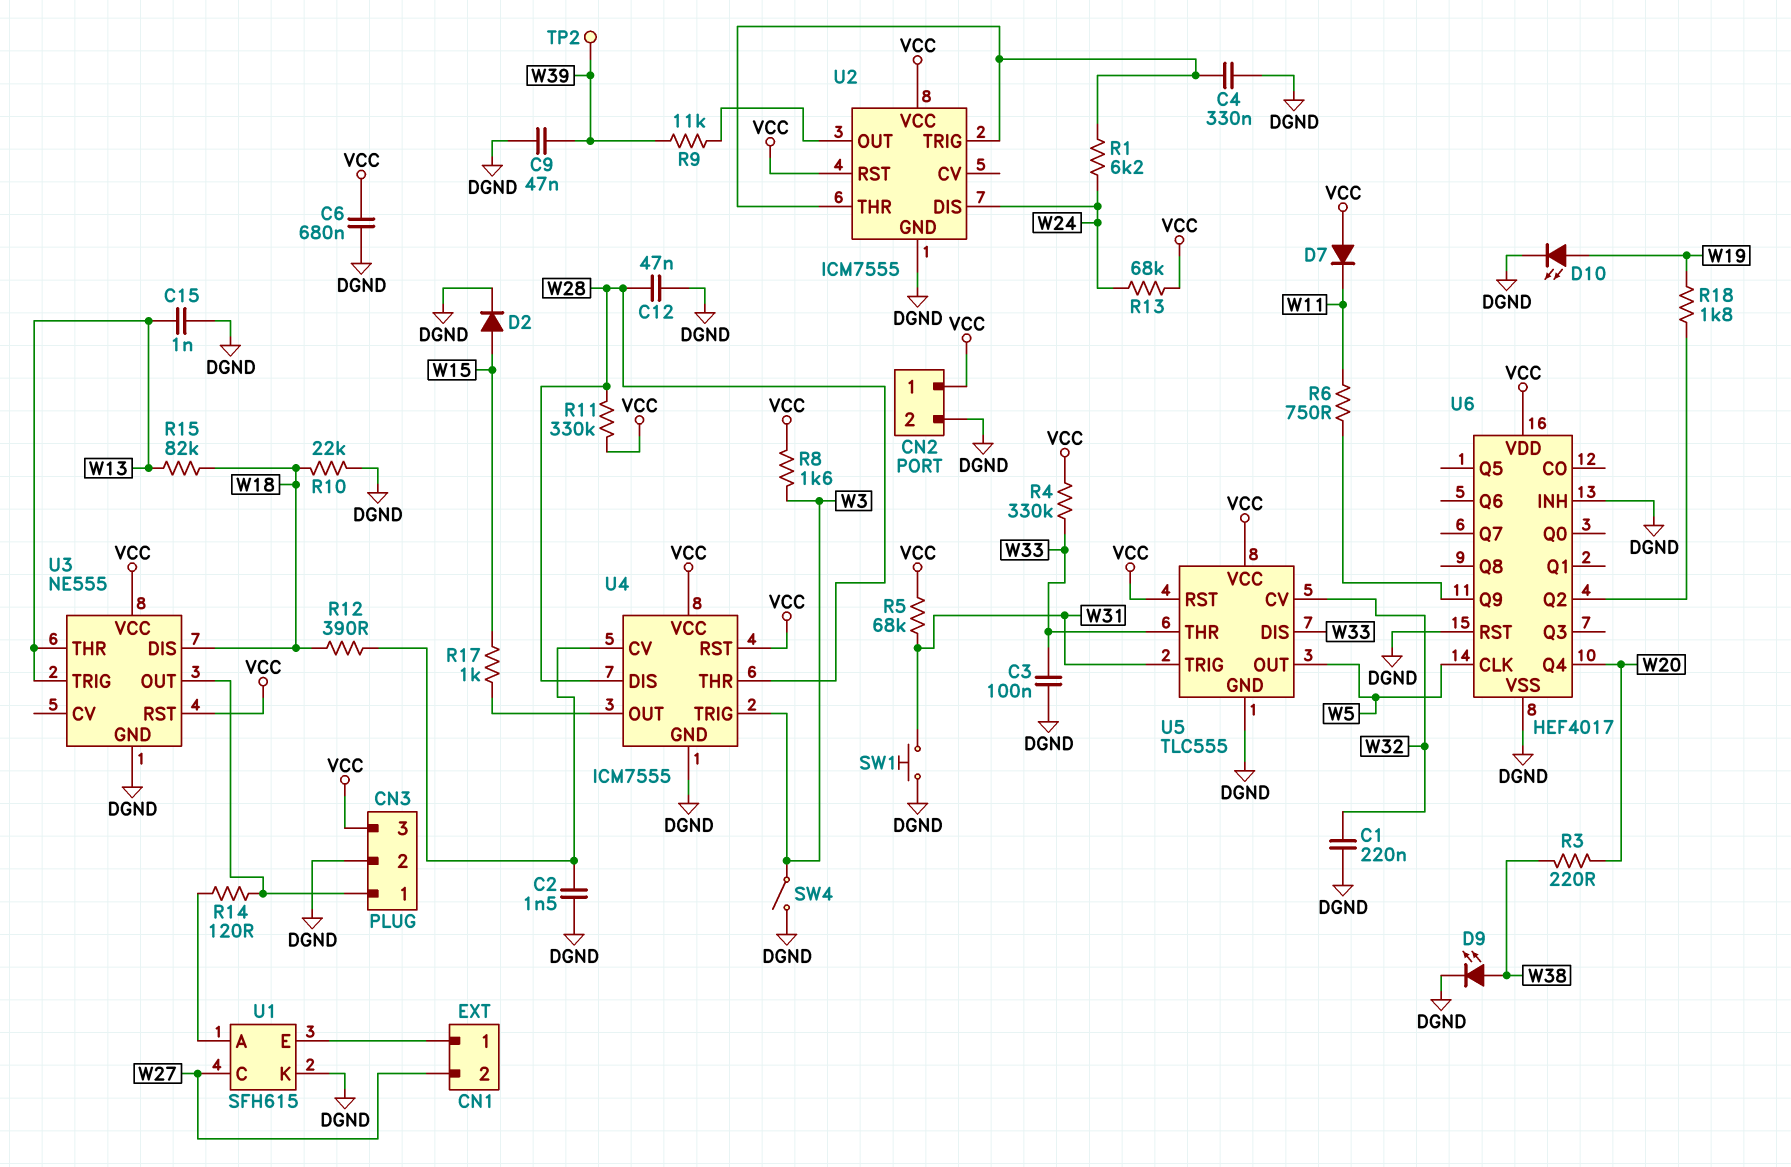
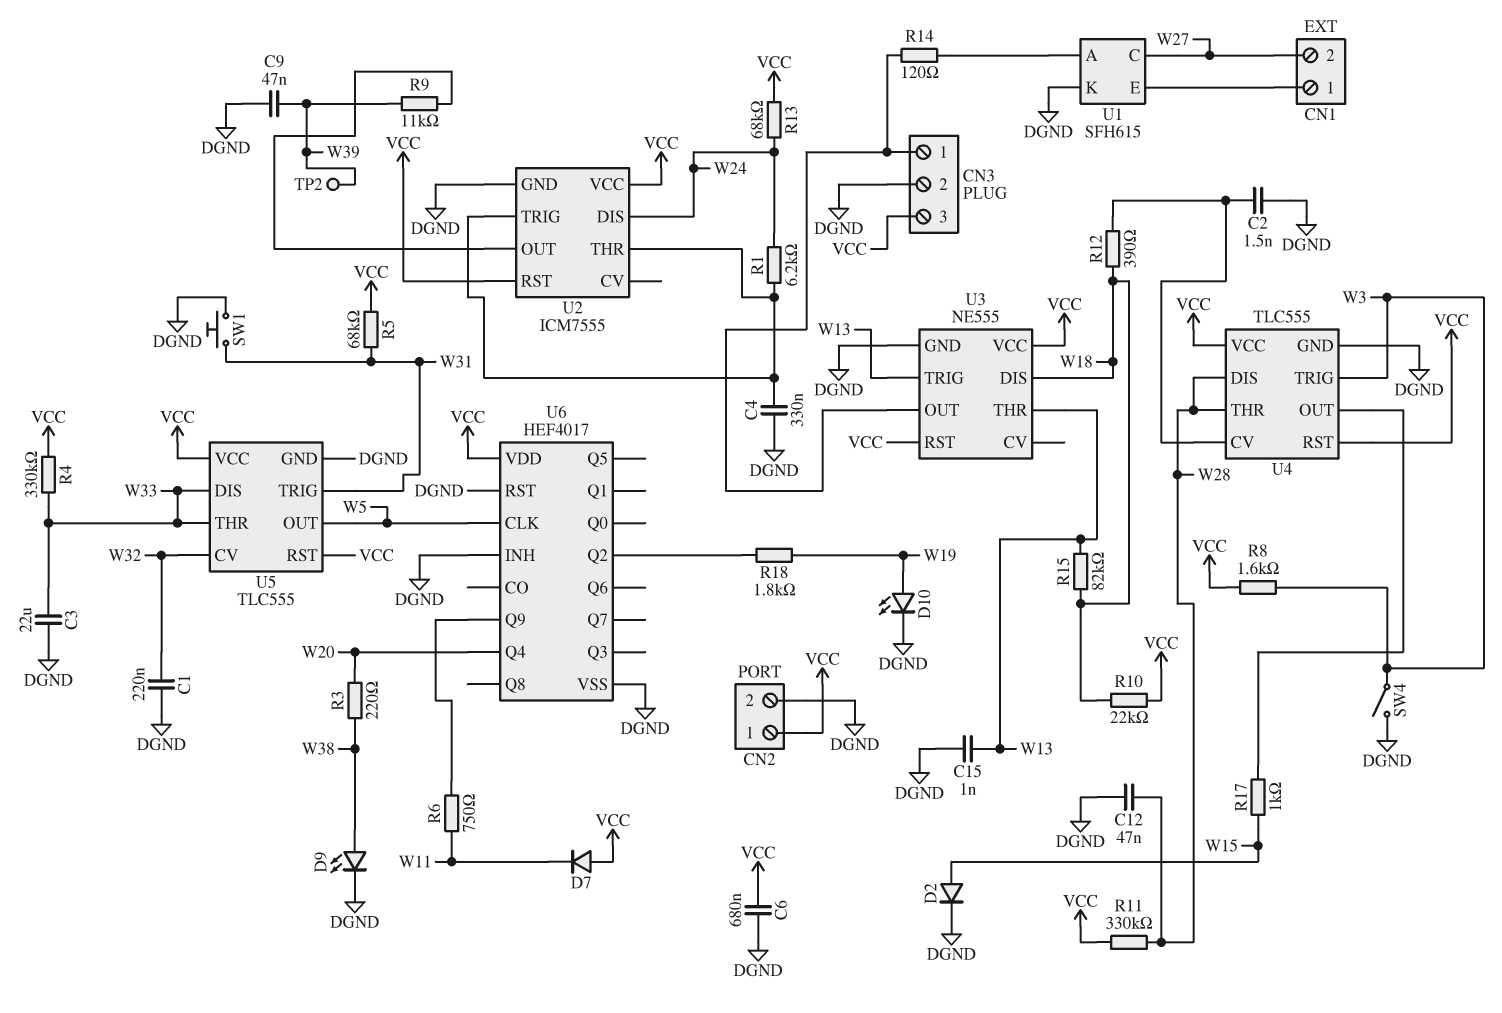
C3: 100nF (DGND, W33) -> 22uF (DGND, W33)
R10: 22k (DGND, W18) -> 22k (VCC, W18)
U4: ICM7555 -> TLC555

